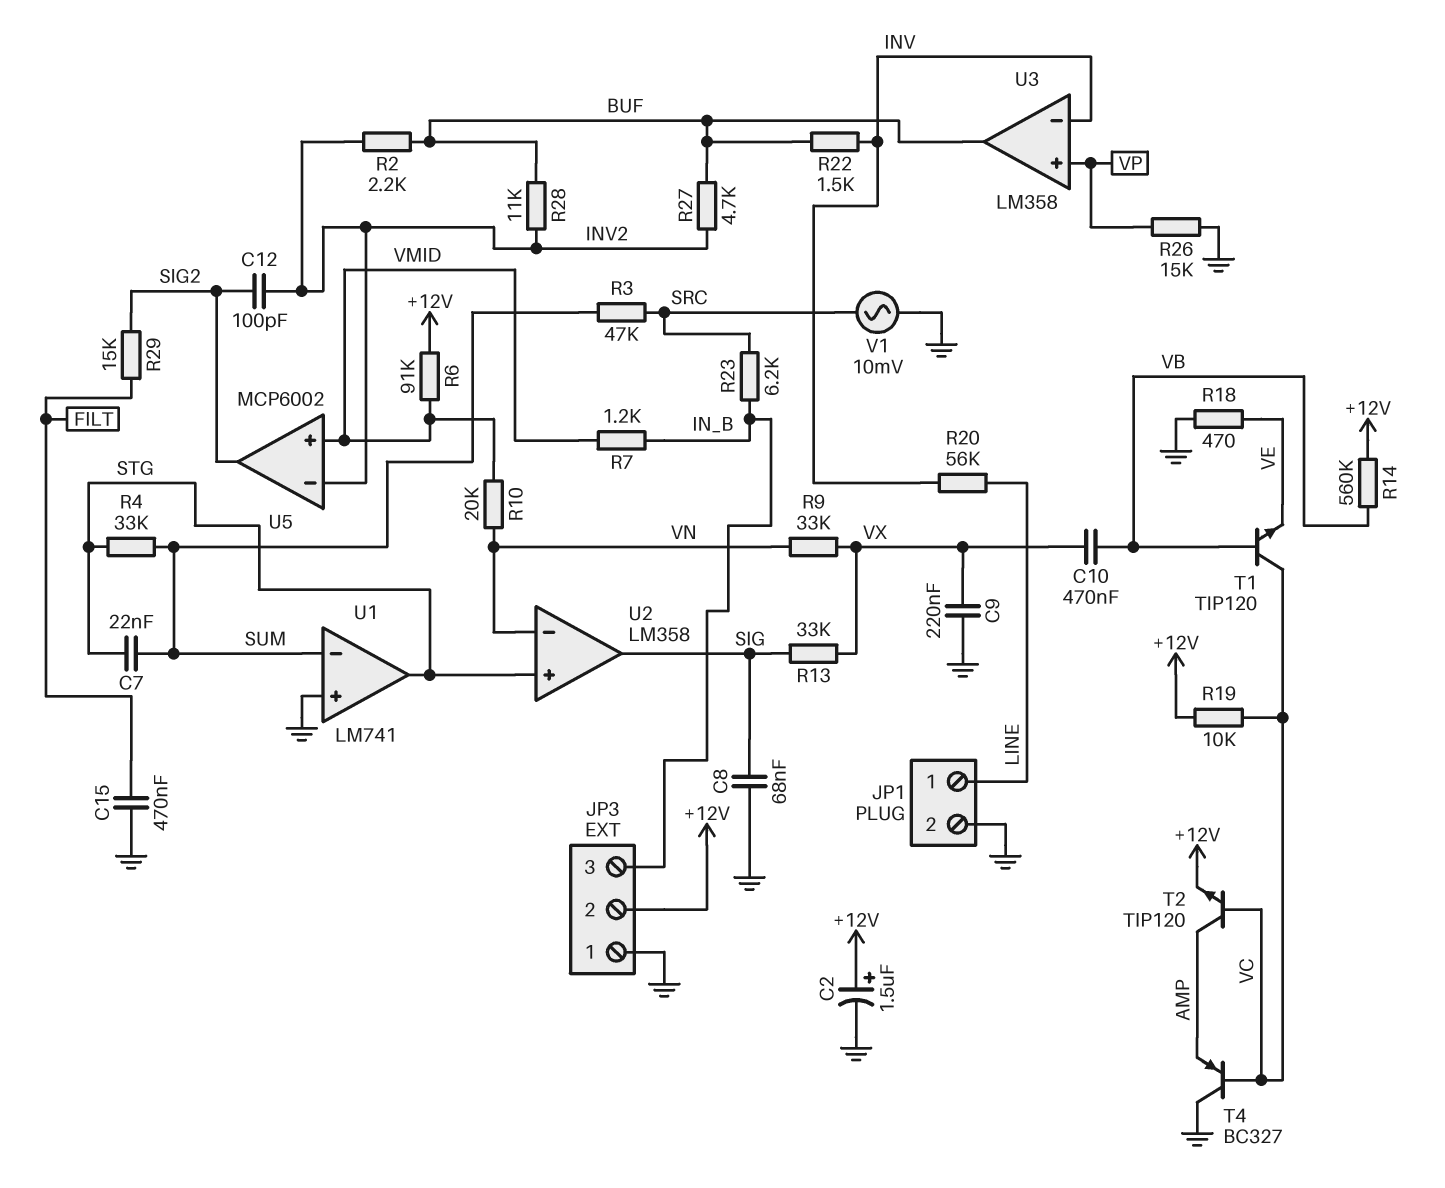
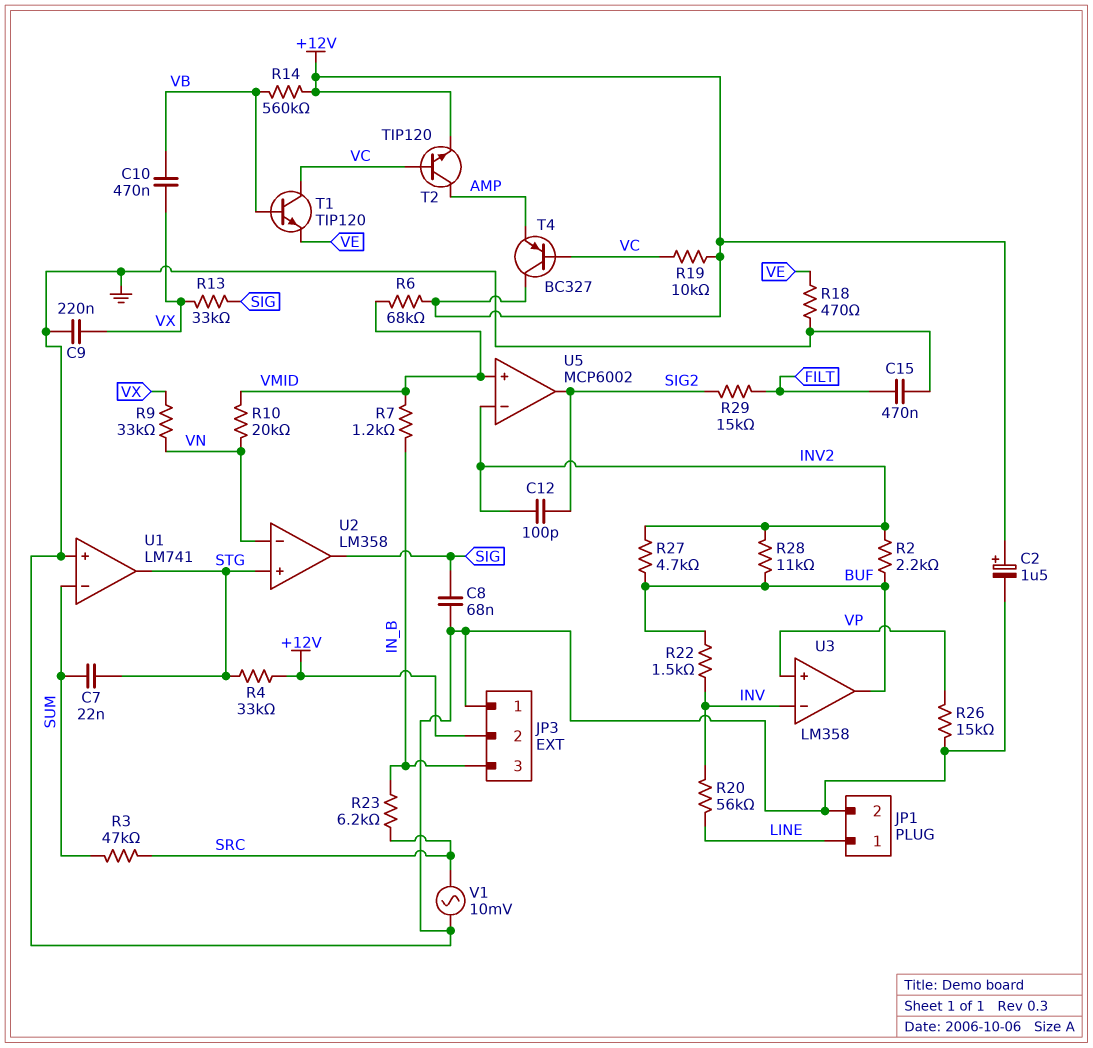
R4: 33k (STG, SUM) -> 33k (+12V, STG)
R6: 91k (+12V, VMID) -> 68k (+12V, VMID)
T4: PNP BC327 (B VC, C GND, E AMP) -> PNP BC327 (B VC, C +12V, E AMP)

